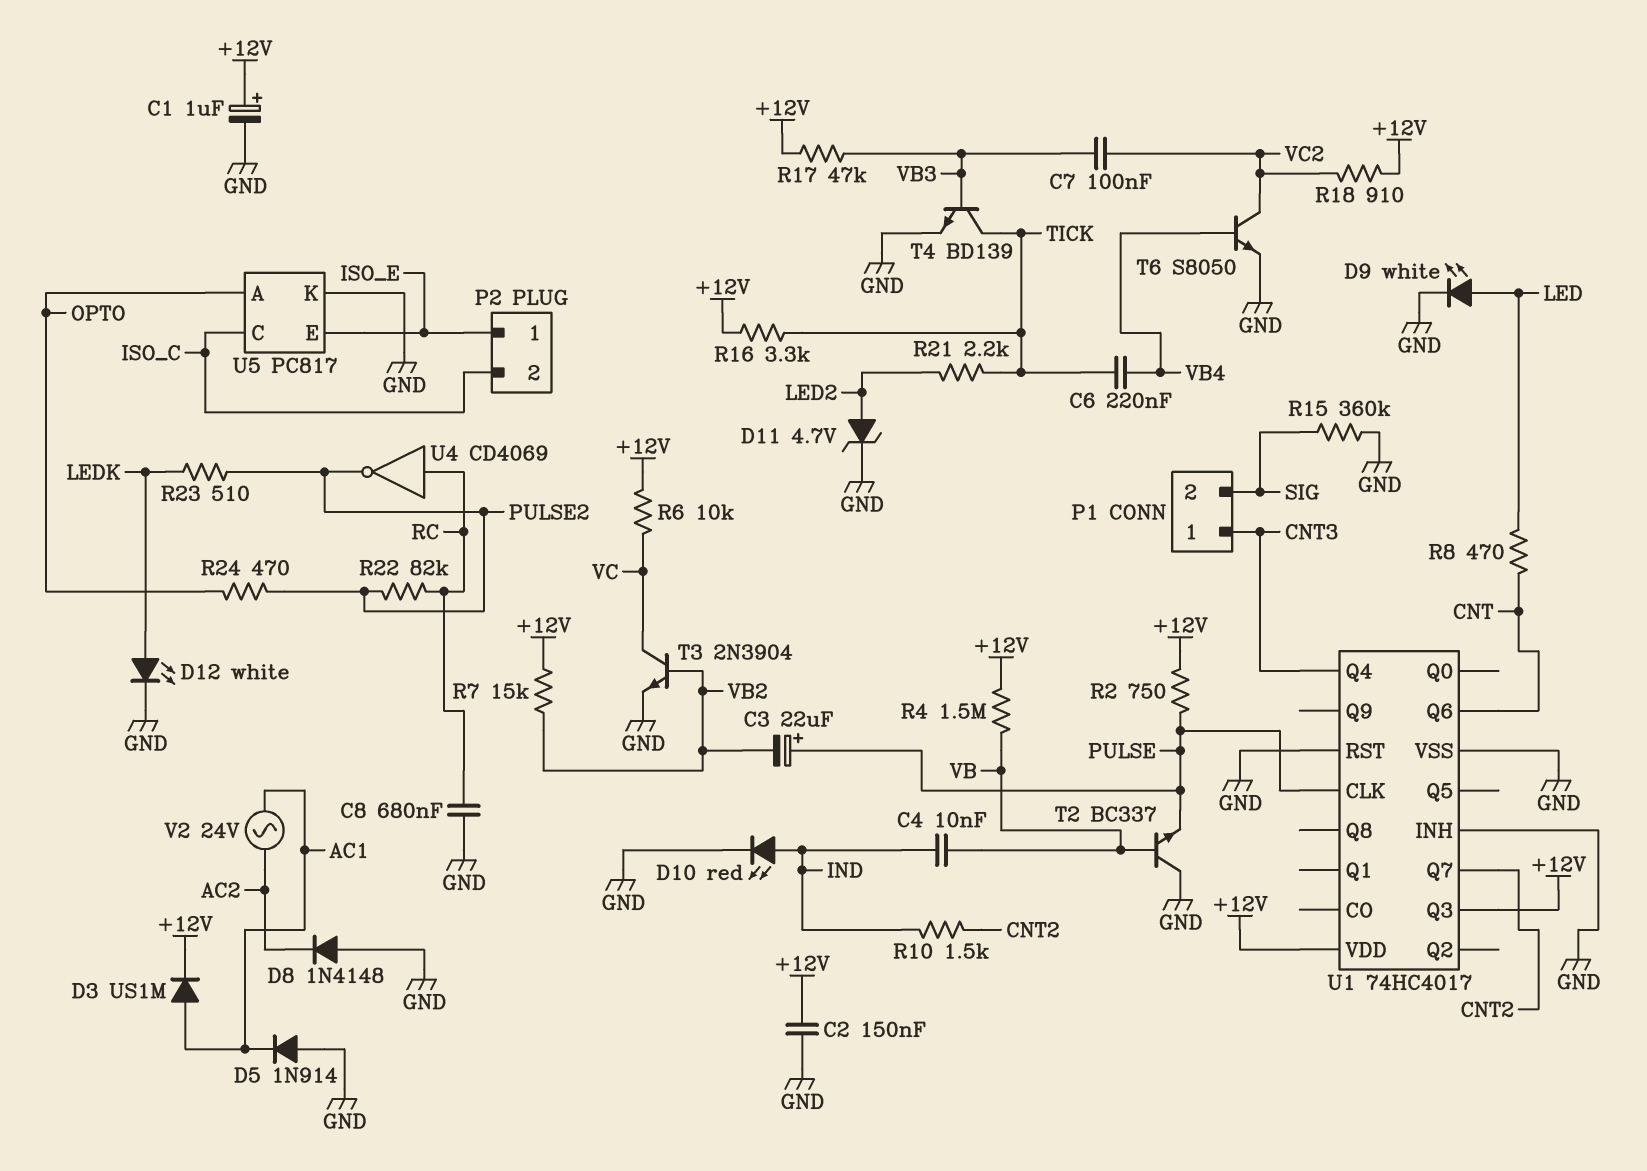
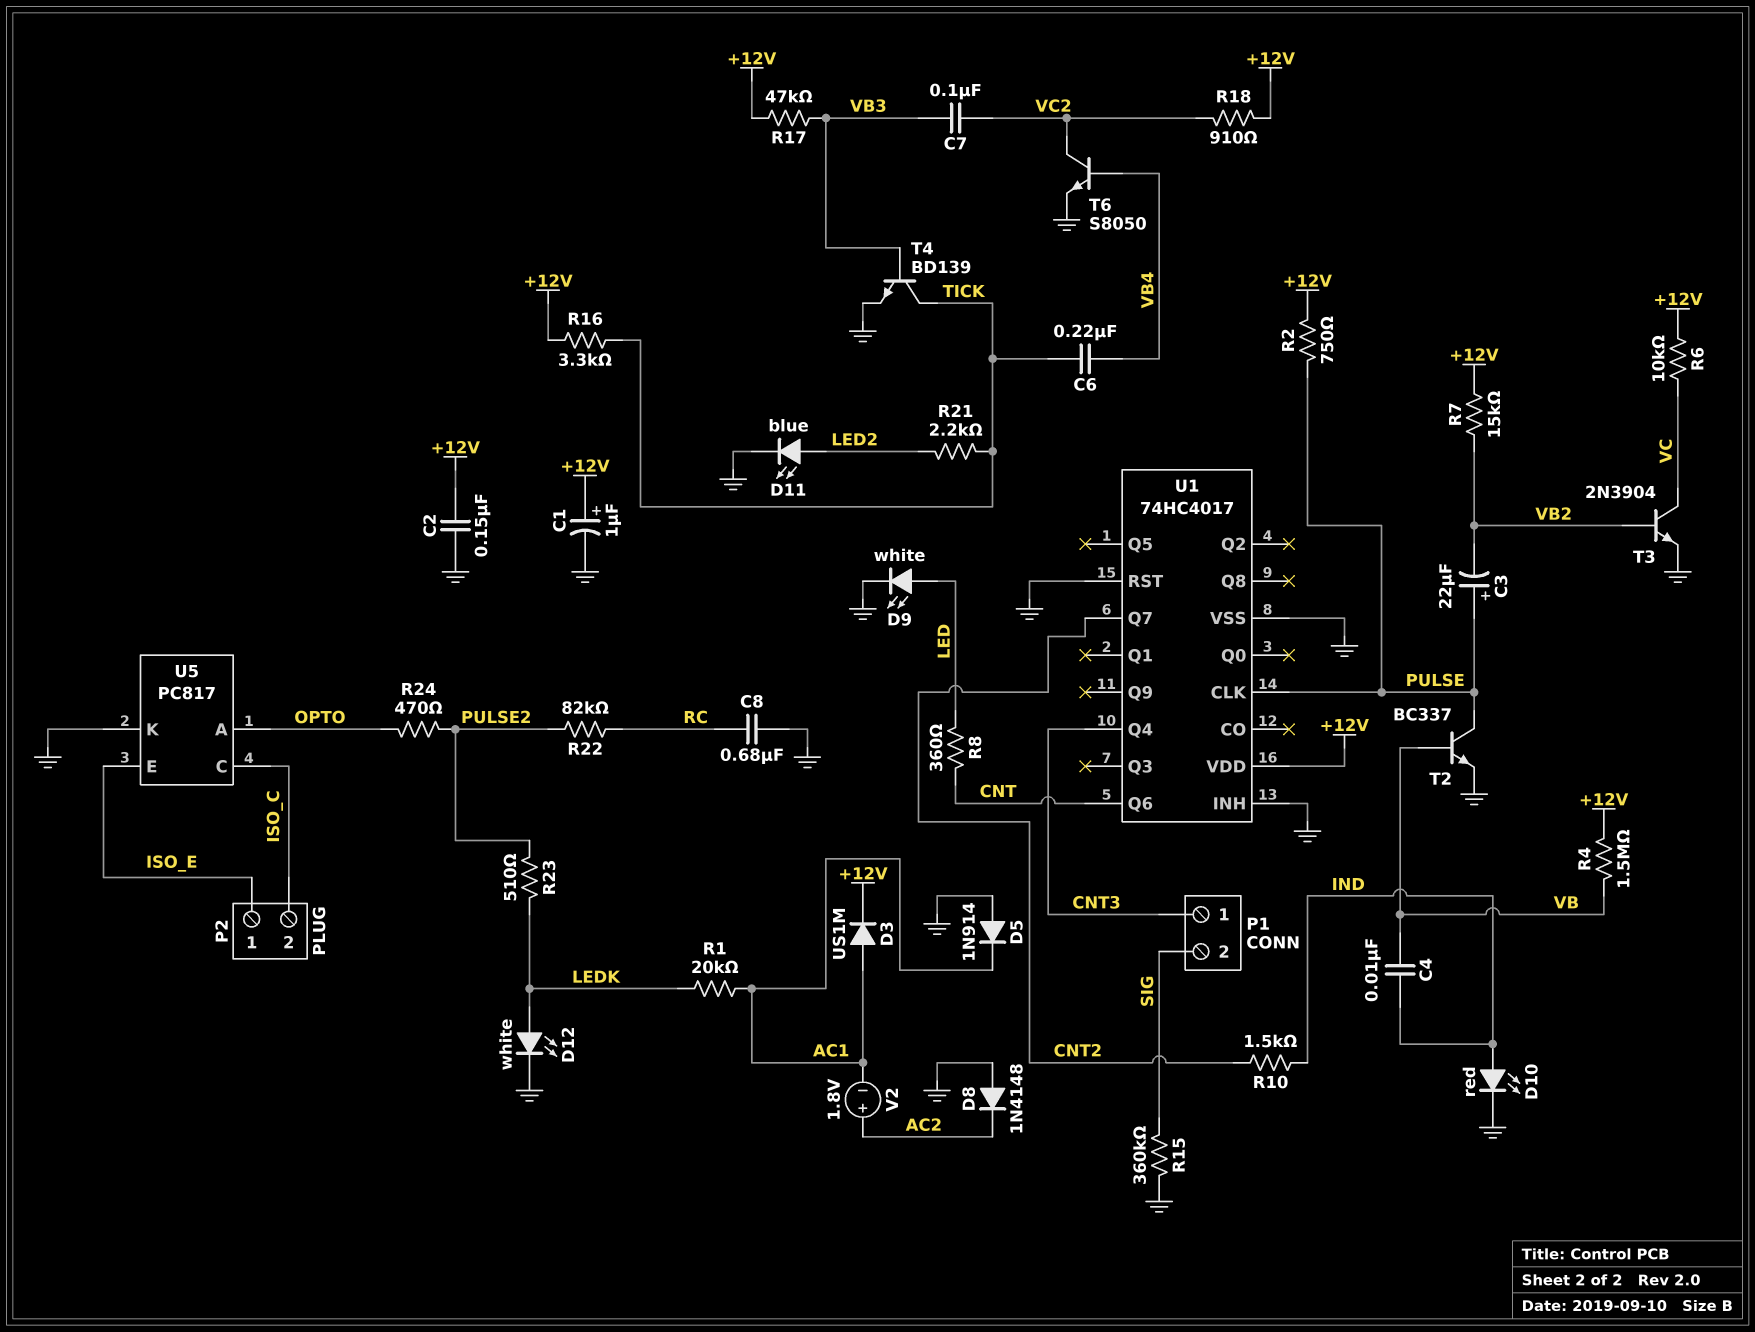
D11: zener 4.7V (A LED2, K GND) -> LED blue (A LED2, K GND)
R1: none -> 20k (AC1, LEDK)
R8: 470 (CNT, LED) -> 360 (CNT, LED)
T2: NPN BC337 (B VB, C GND, E PULSE) -> NPN BC337 (B VB, C PULSE, E GND)
U1 pin Q3: +12V -> none
U4: NOT CD4069 (in RC, out PULSE2) -> none
V2: AC 24V (AC1, AC2) -> 1.8V (plus AC2, minus AC1)

